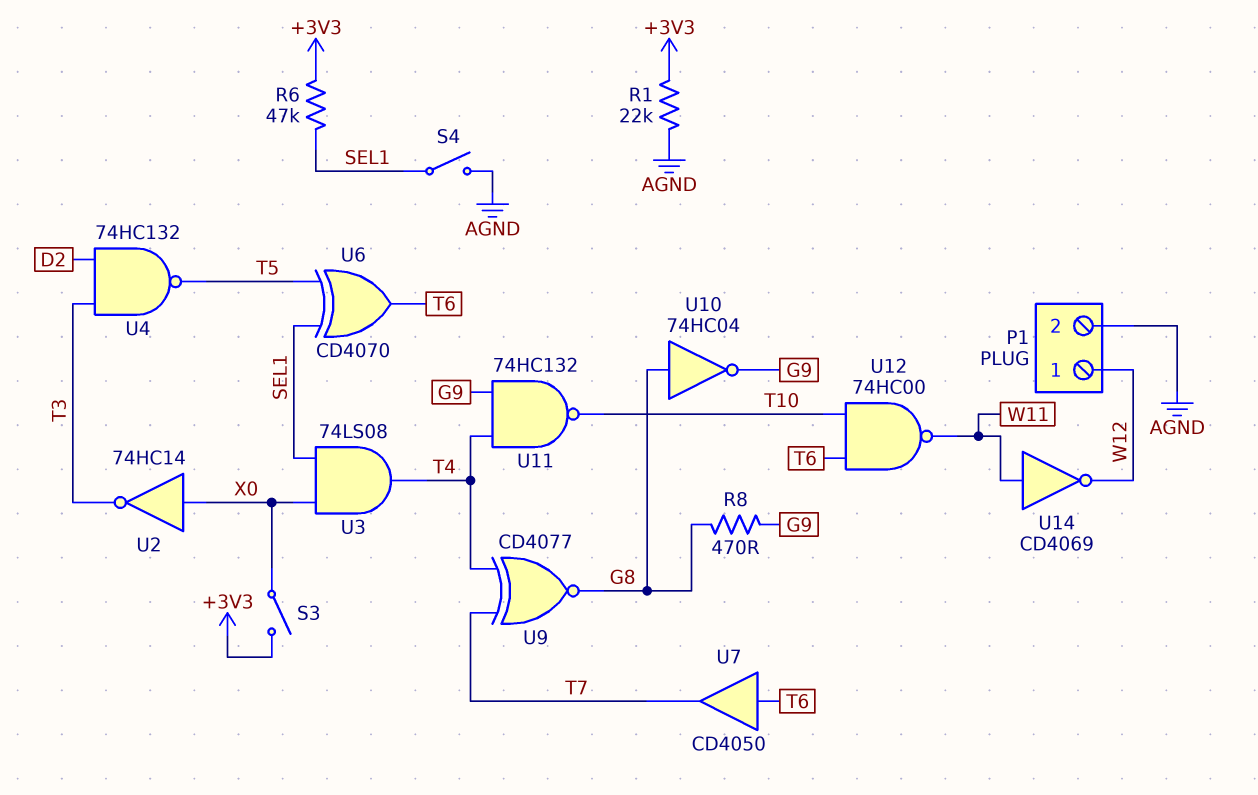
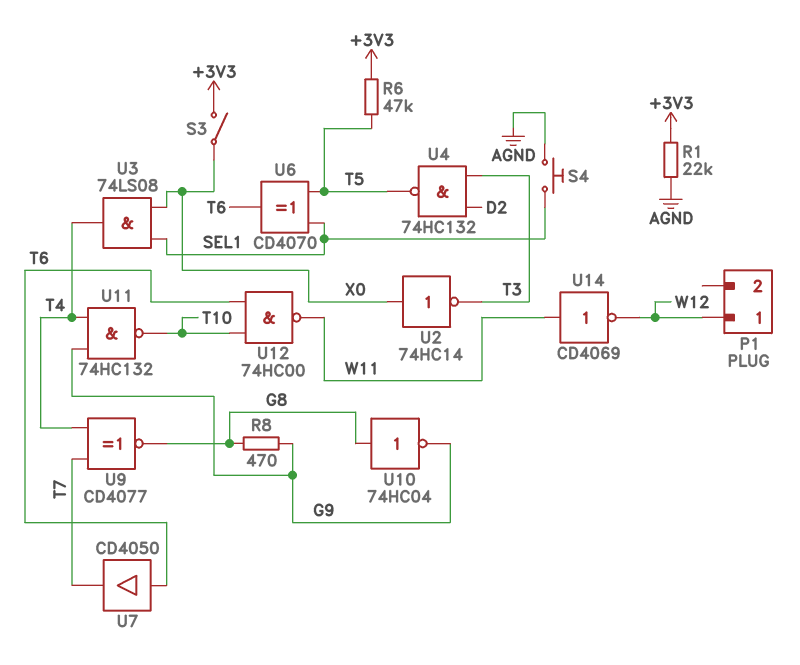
P1 pin 2: AGND -> none
R6: 47k (+3V3, SEL1) -> 47k (+3V3, T5)
S4: switch (AGND, SEL1) -> button (AGND, SEL1)

